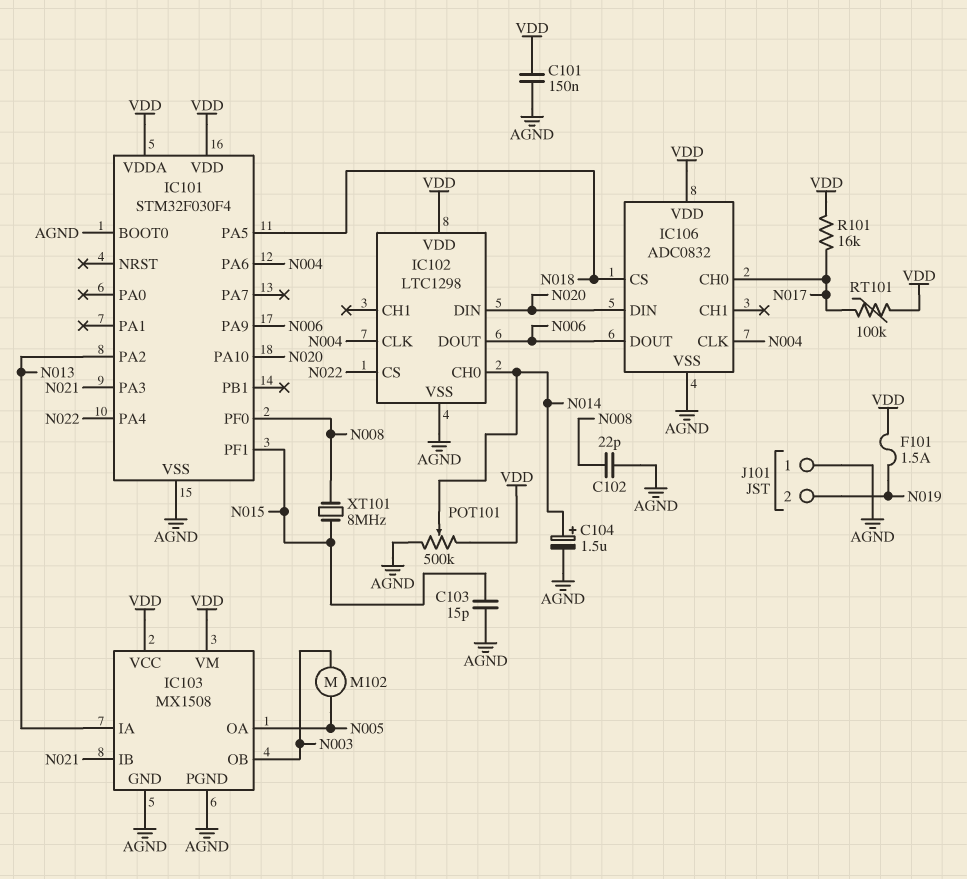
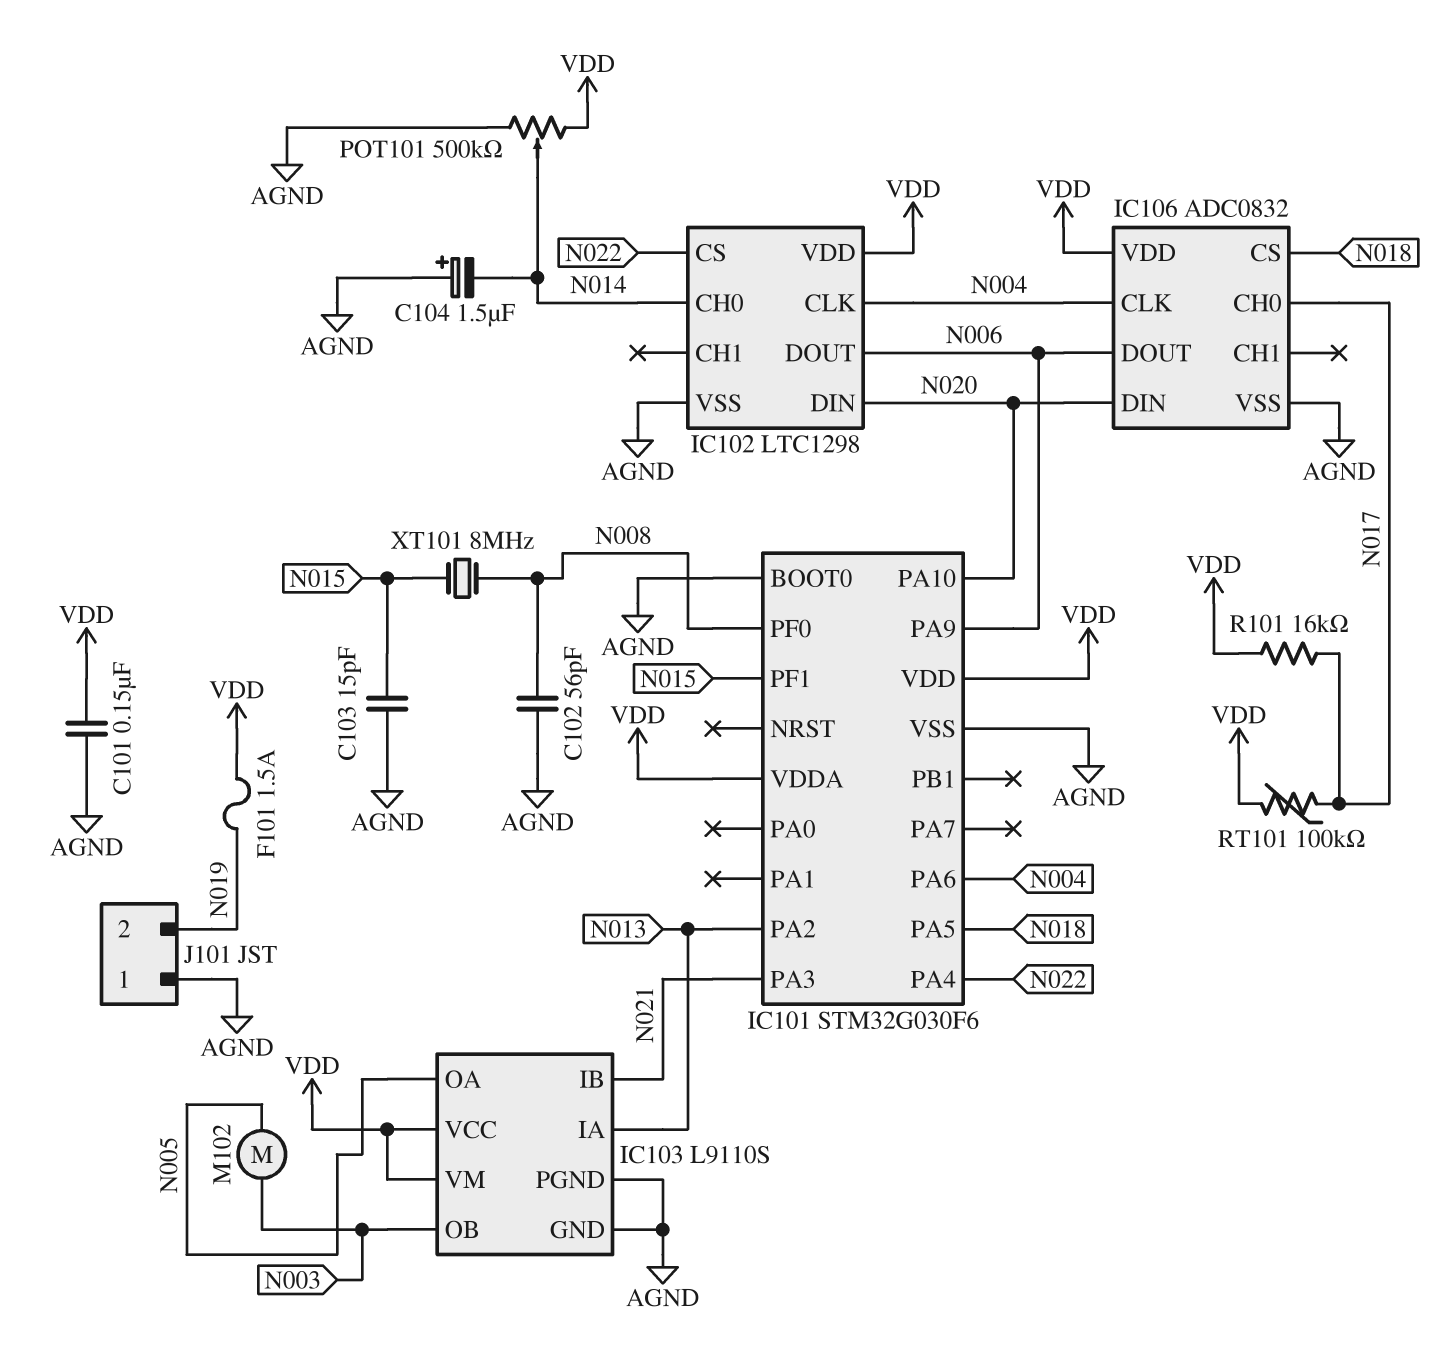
C102: 22pF (AGND, N008) -> 56pF (AGND, N008)
C104: 1.5uF (plus N014, minus AGND) -> 1.5uF (plus AGND, minus N014)
IC101: STM32F030F4 -> STM32G030F6
IC103: MX1508 -> L9110S

